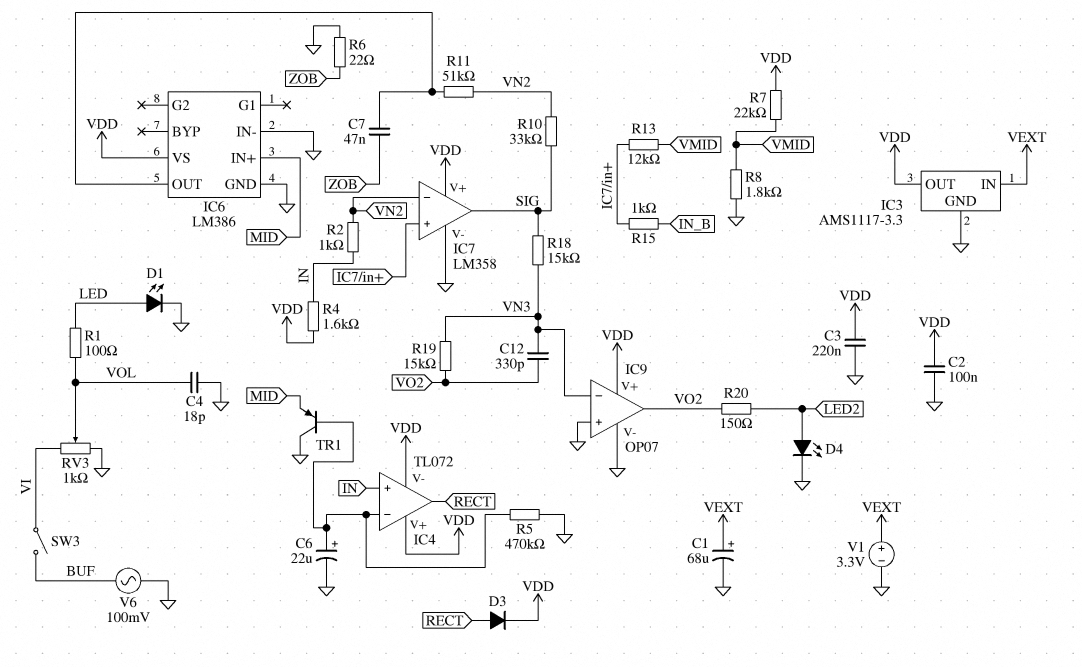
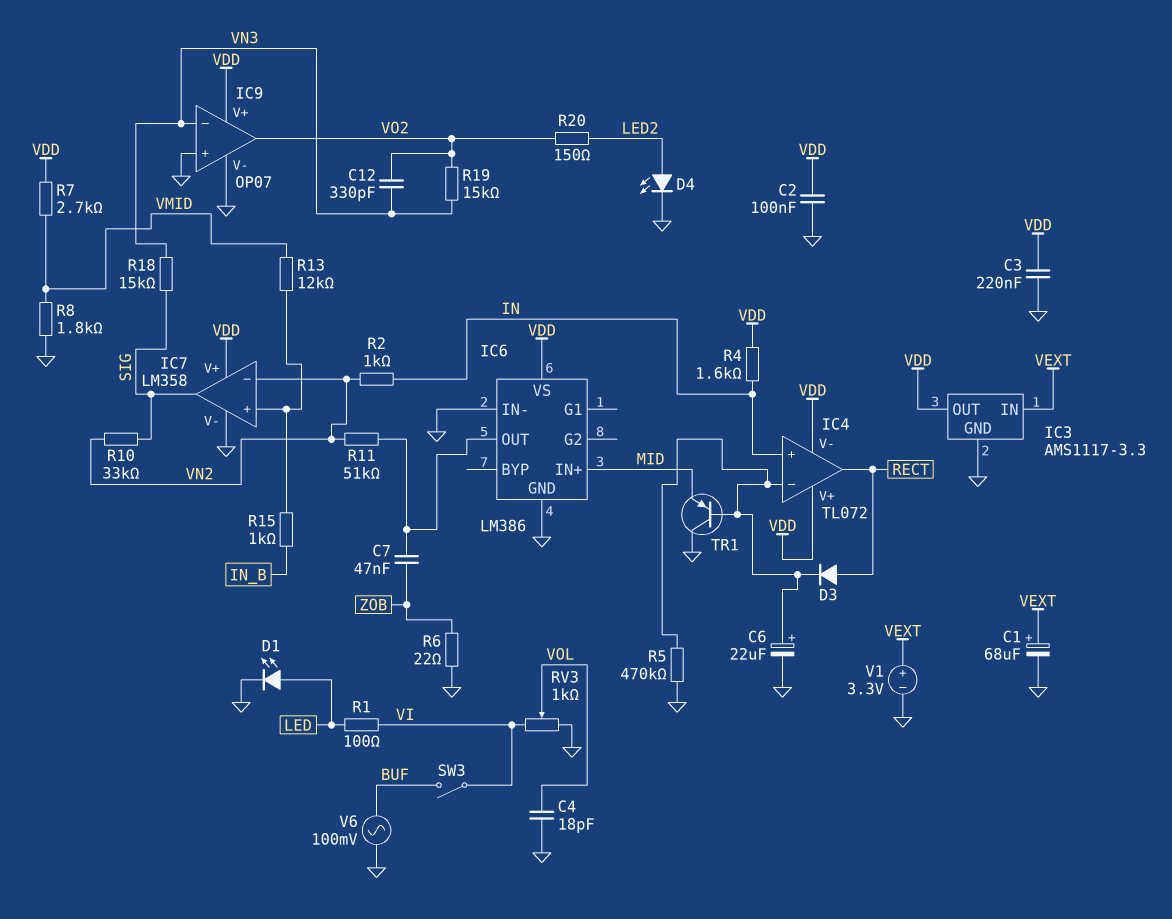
D3: diode (A RECT, K VDD) -> diode (A RECT, K IC4/in-)
R1: 100 (LED, VOL) -> 100 (LED, VI)
R7: 22k (VDD, VMID) -> 2.7k (VDD, VMID)

